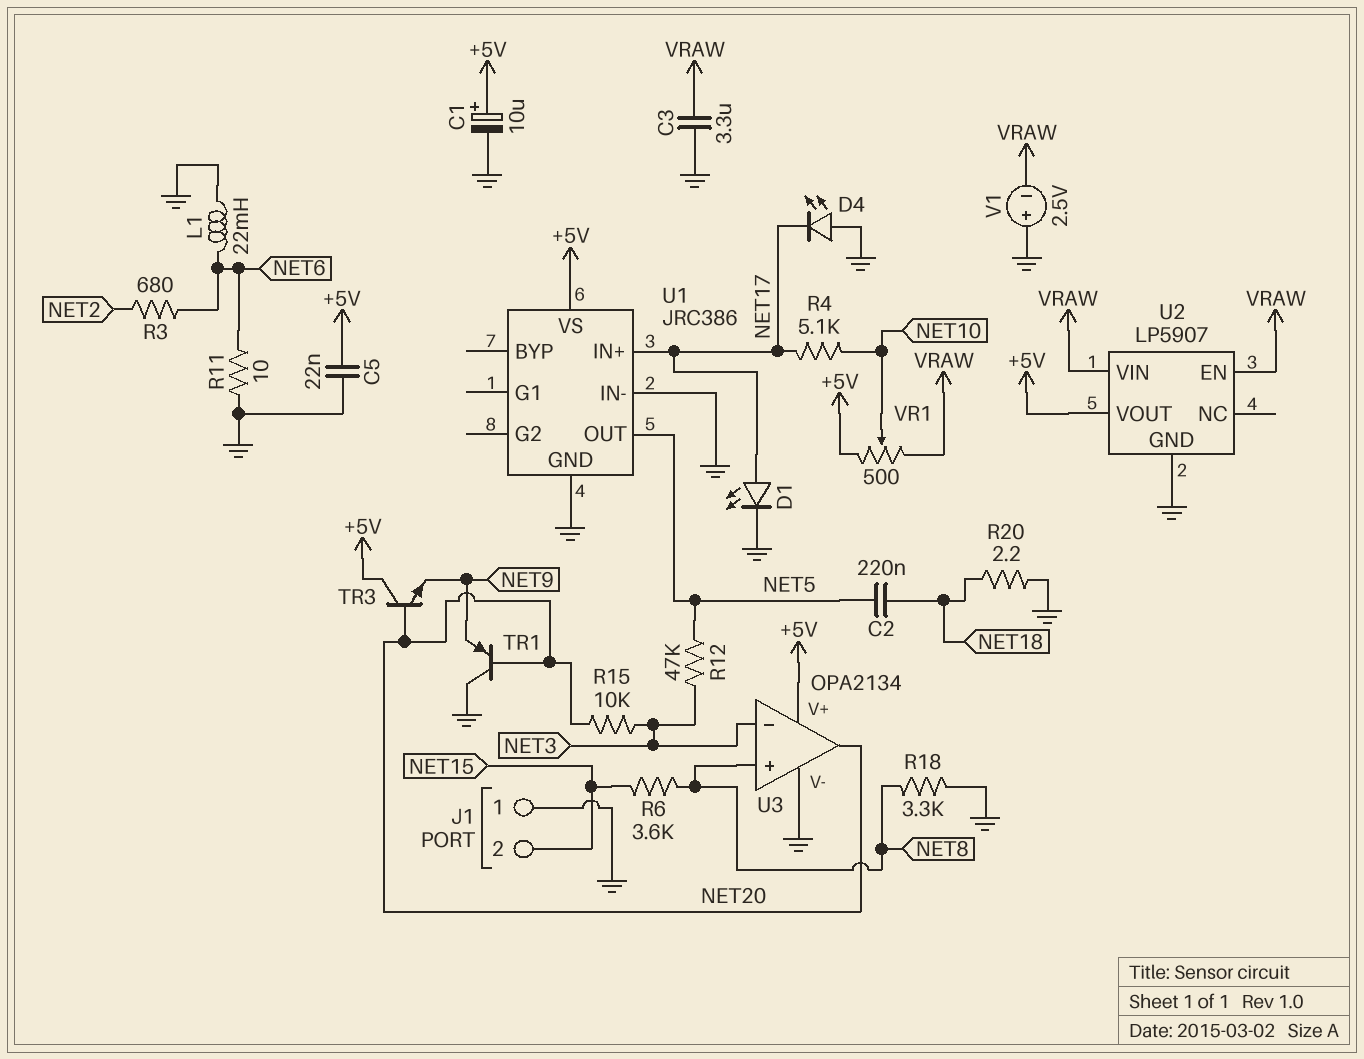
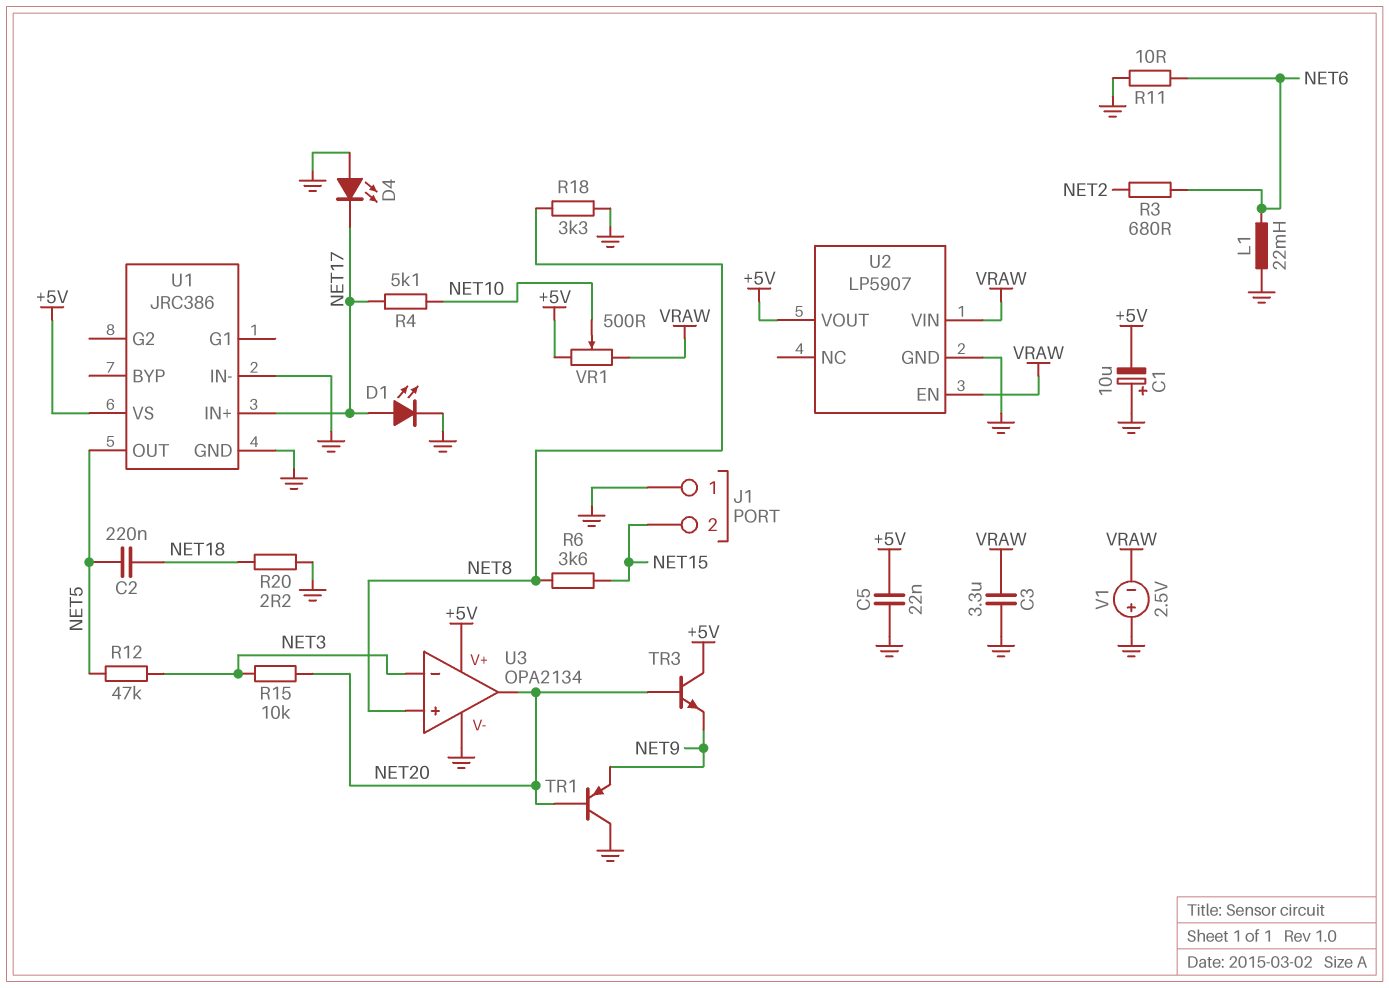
C1: 10uF (plus +5V, minus GND) -> 10uF (plus GND, minus +5V)

